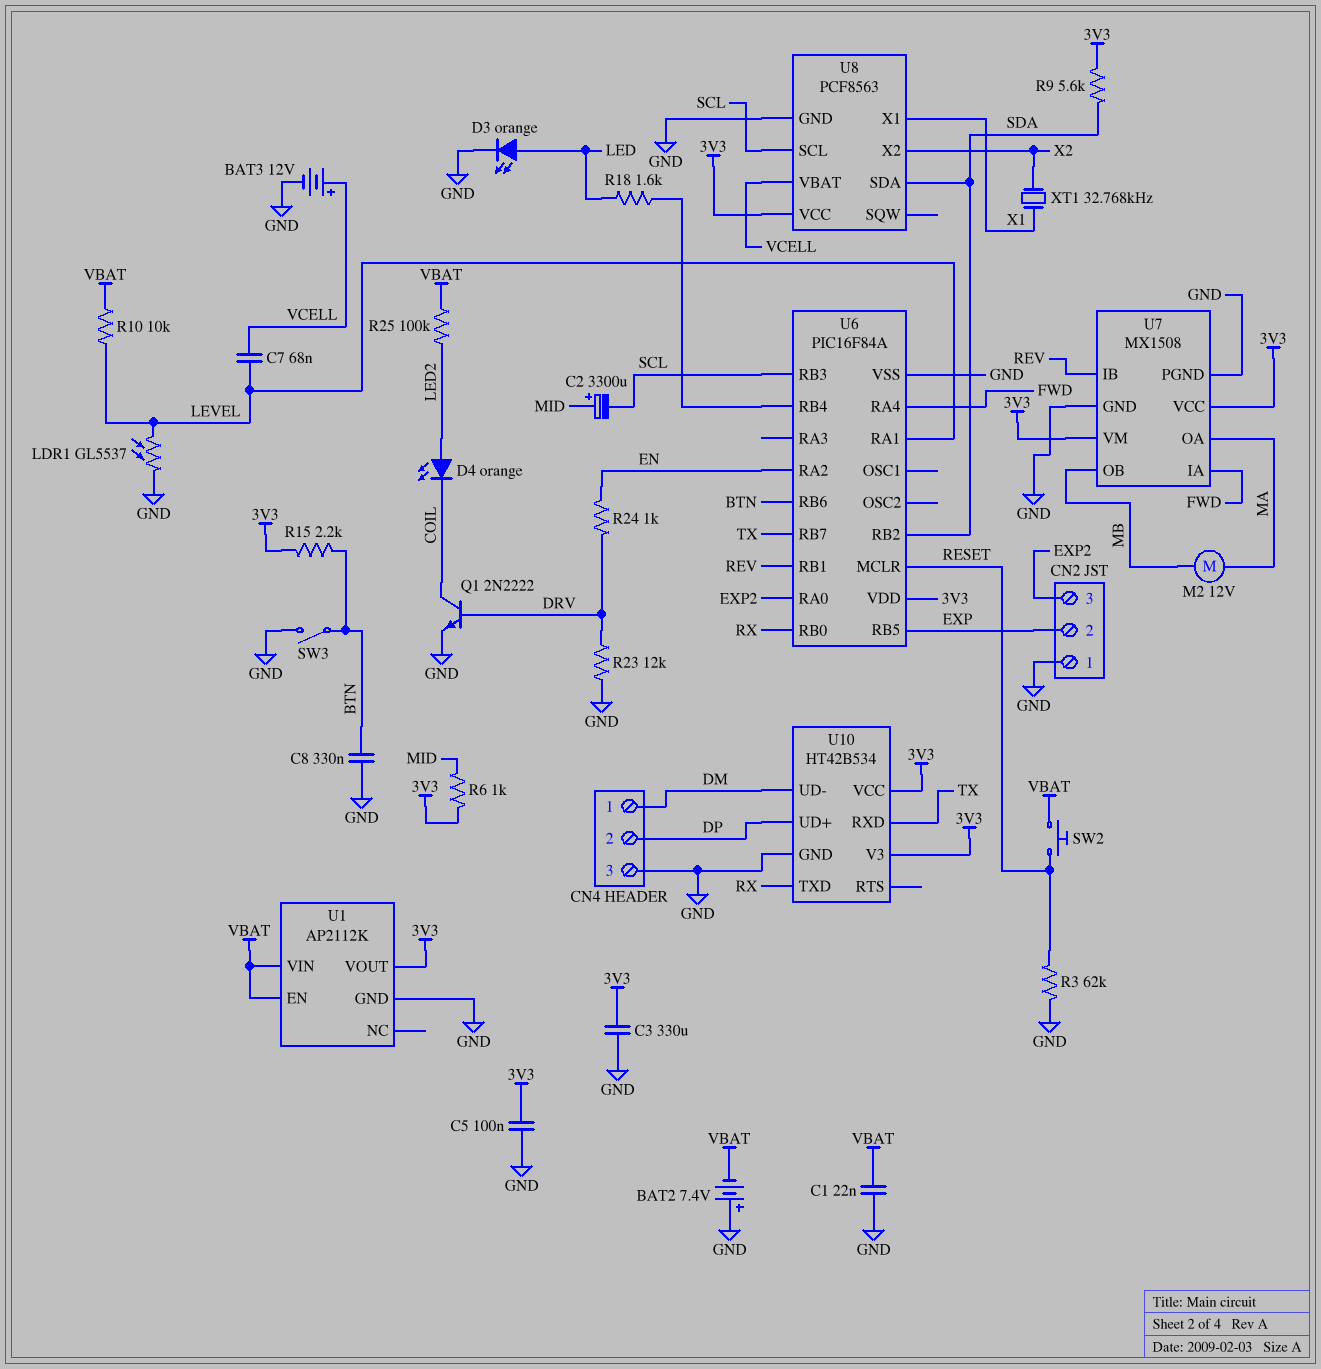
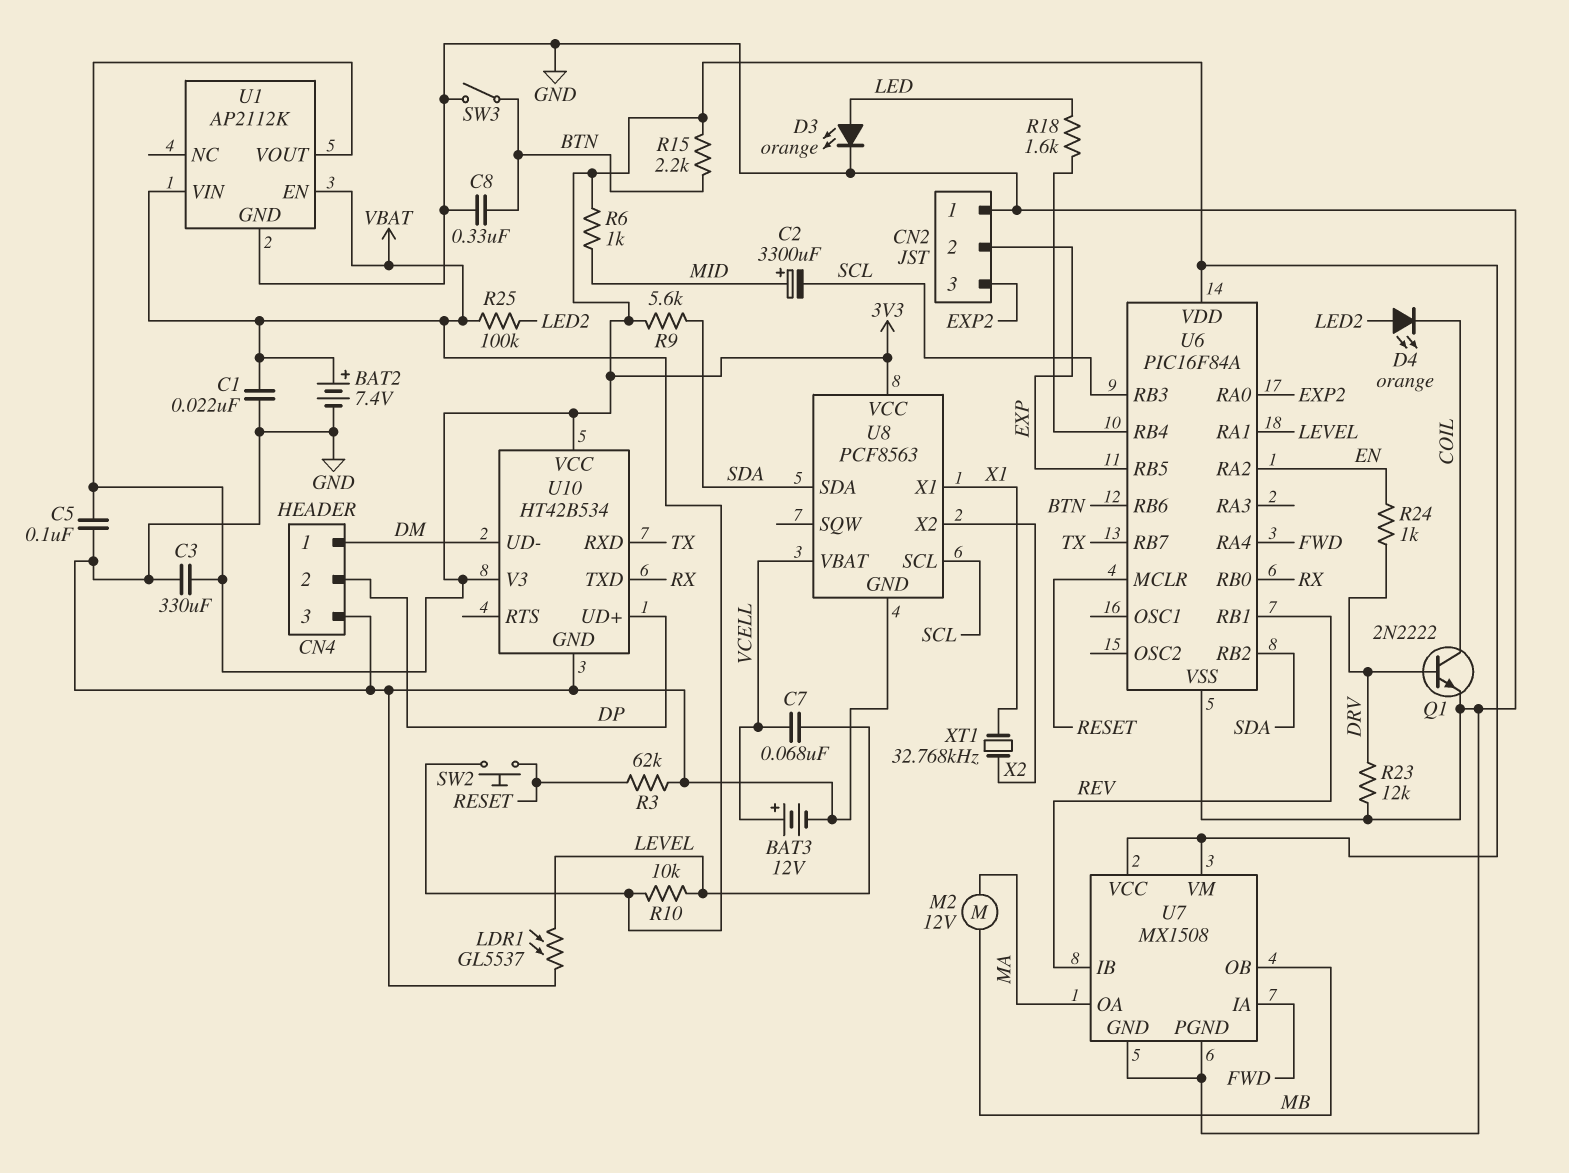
BAT2: 7.4V (plus GND, minus VBAT) -> 7.4V (plus VBAT, minus GND)

